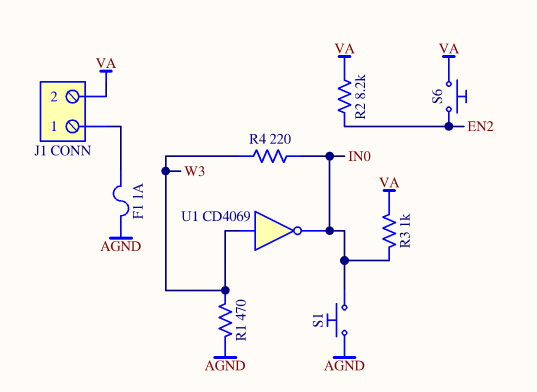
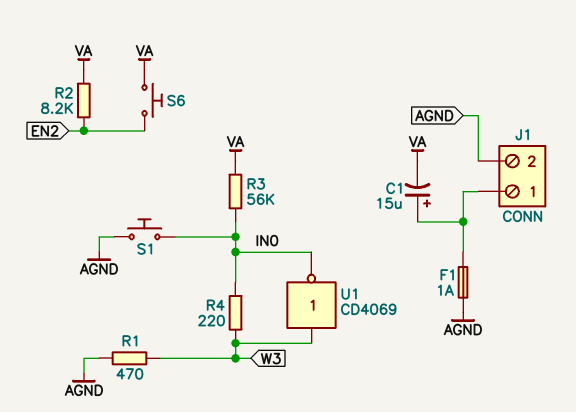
C1: none -> 15uF (plus J1/1, minus VA)
J1 pin 2: VA -> AGND
R3: 1k (IN0, VA) -> 56k (IN0, VA)

